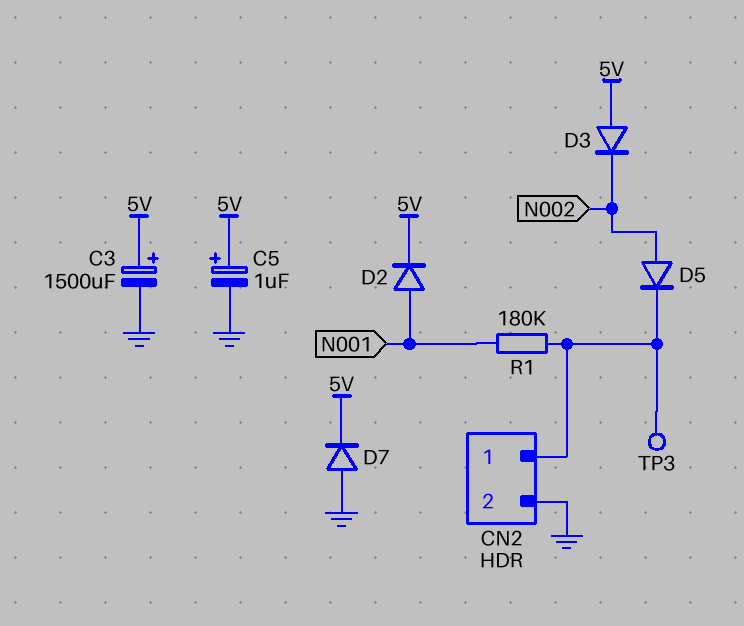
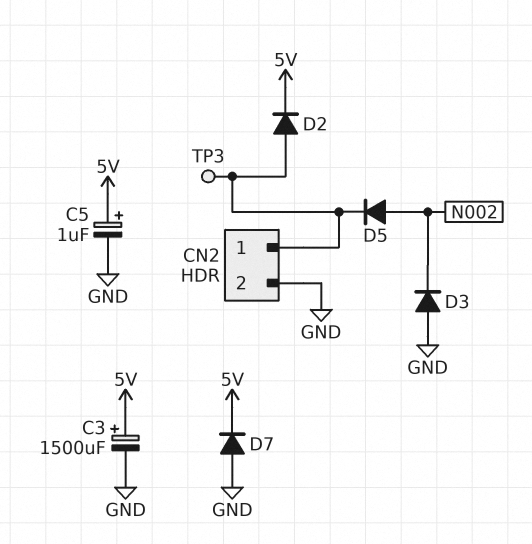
D2: diode (A N001, K 5V) -> diode (A CN2/1, K 5V)
D3: diode (A 5V, K N002) -> diode (A GND, K N002)
R1: 180k (CN2/1, N001) -> none

